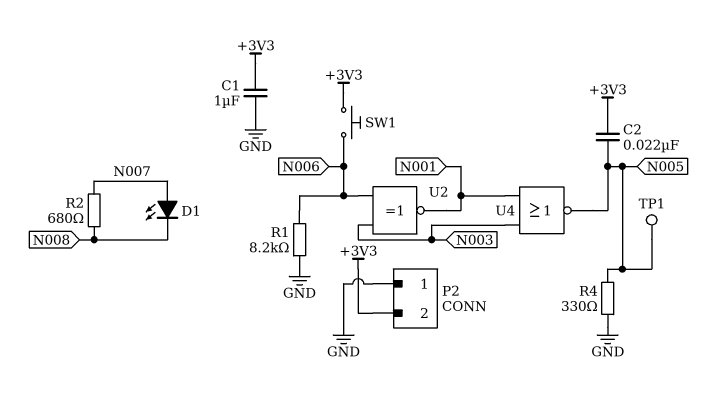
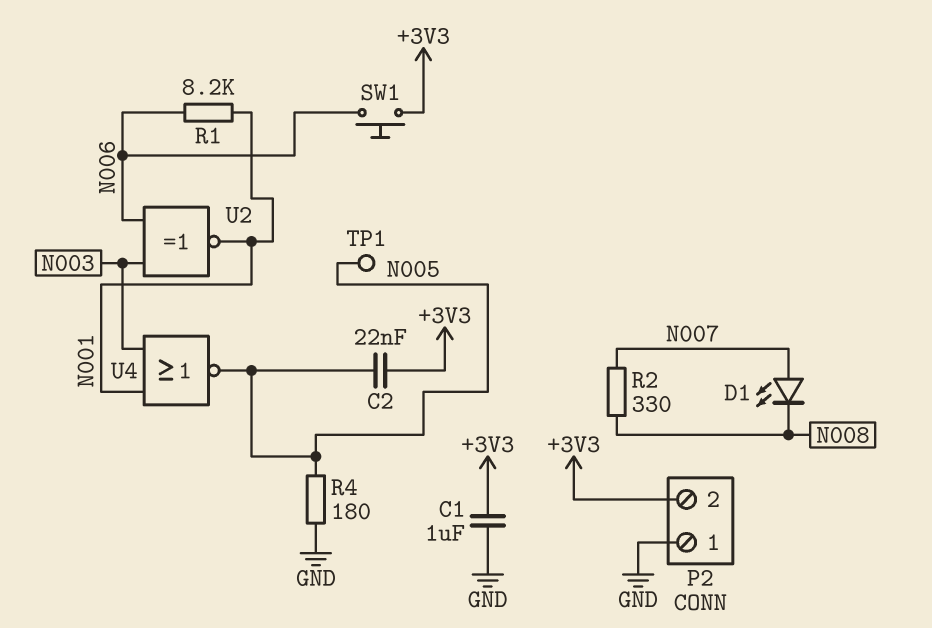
R1: 8.2k (GND, N006) -> 8.2k (N001, N006)
R2: 680 (N007, N008) -> 330 (N007, N008)
R4: 330 (GND, N005) -> 180 (GND, N005)

